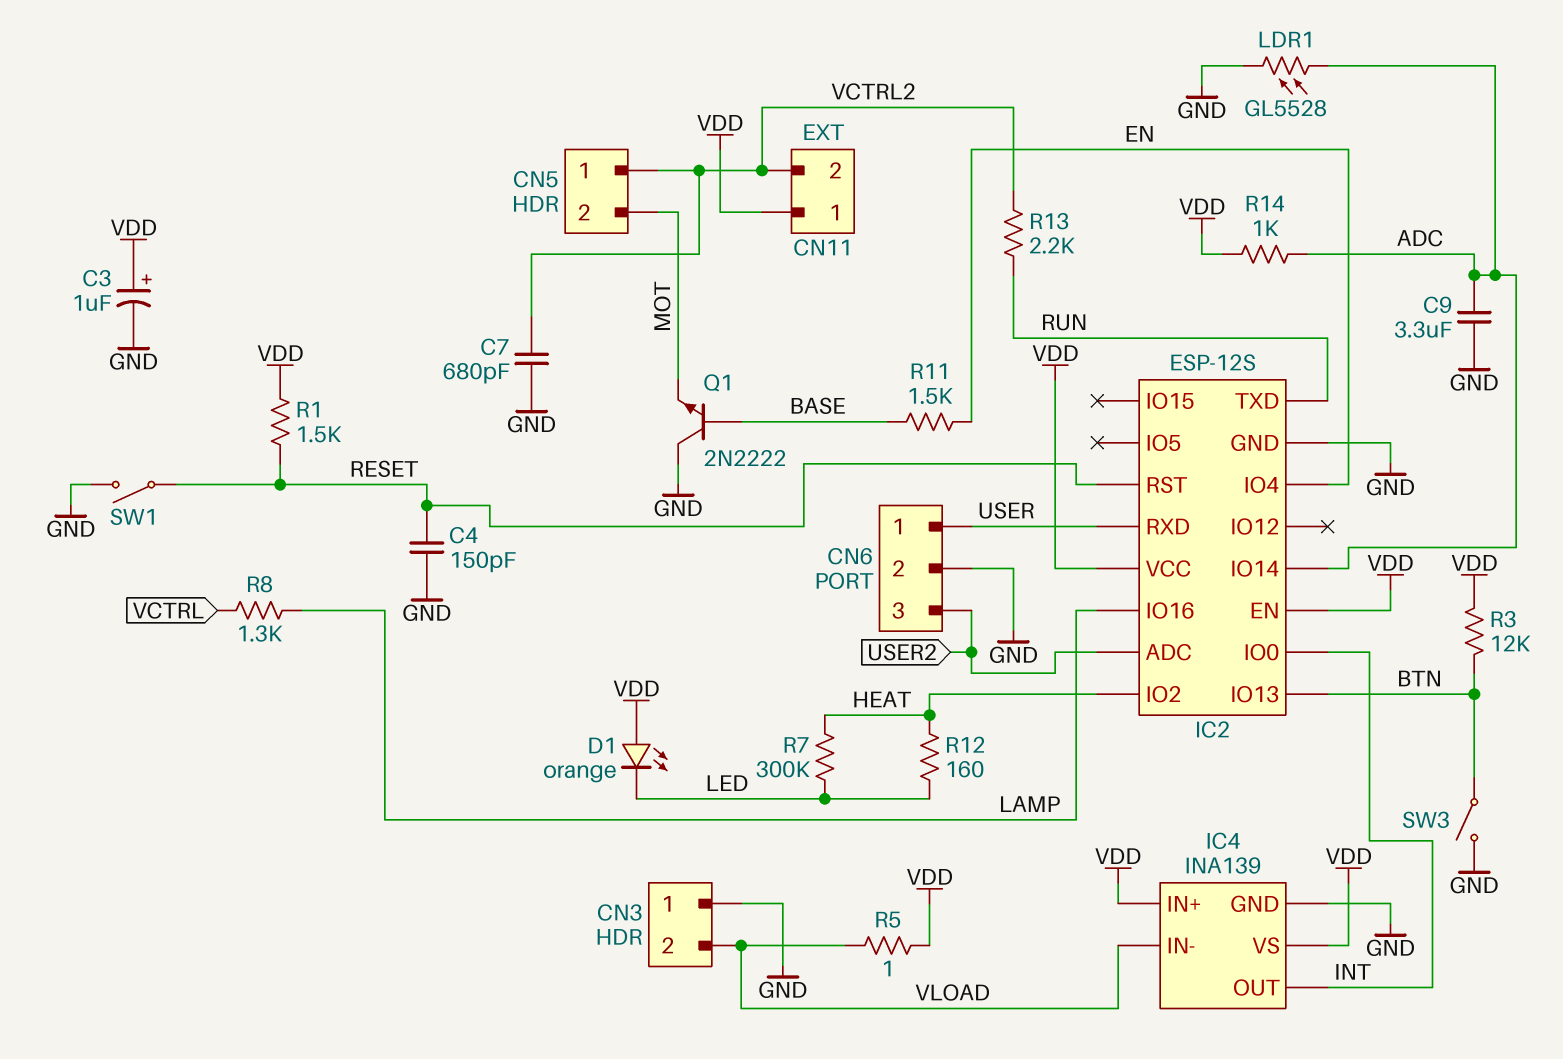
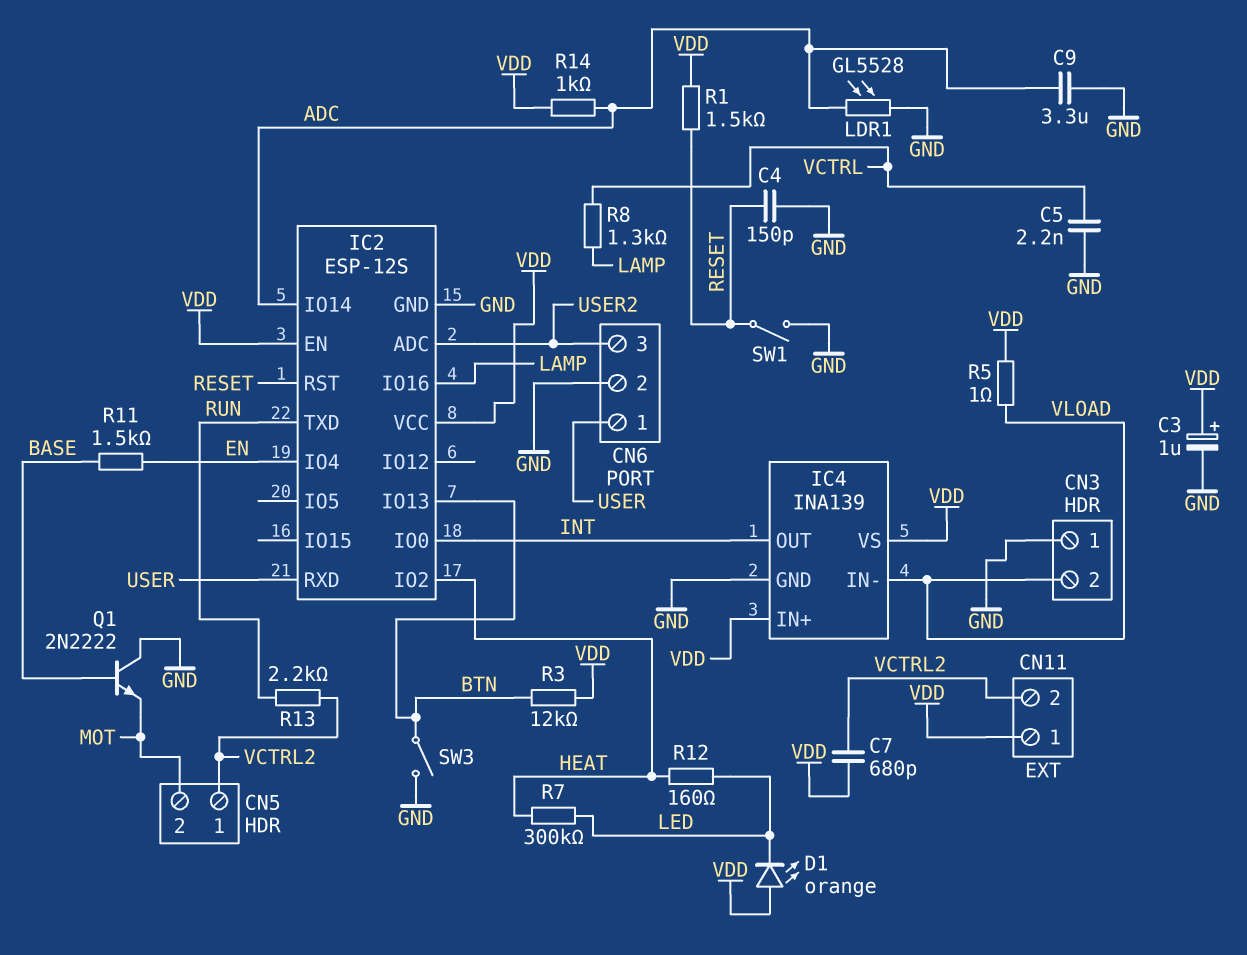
C5: none -> 2.2nF (GND, VCTRL)
C7: 680pF (GND, VCTRL2) -> 680pF (VCTRL2, VDD)

